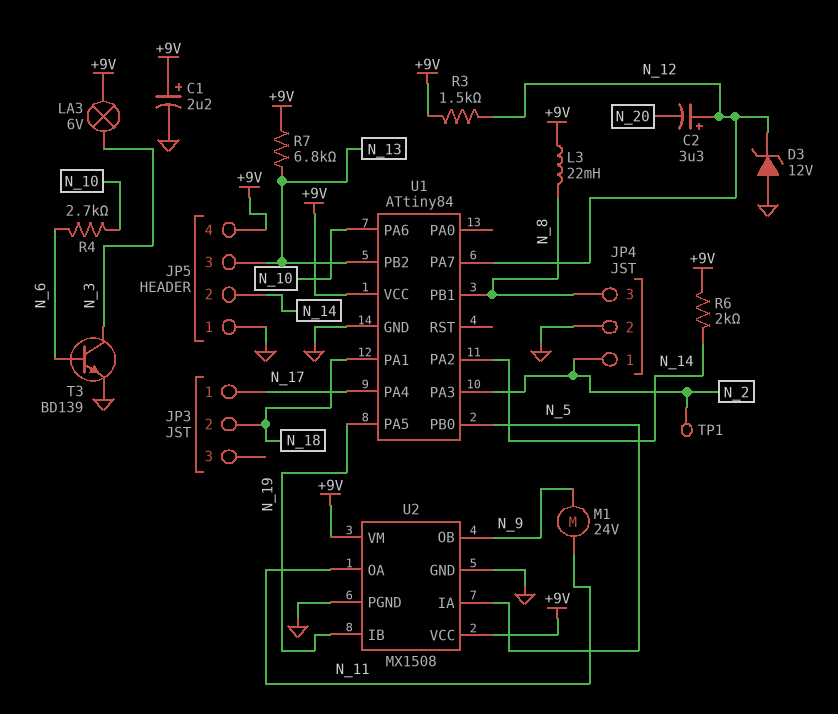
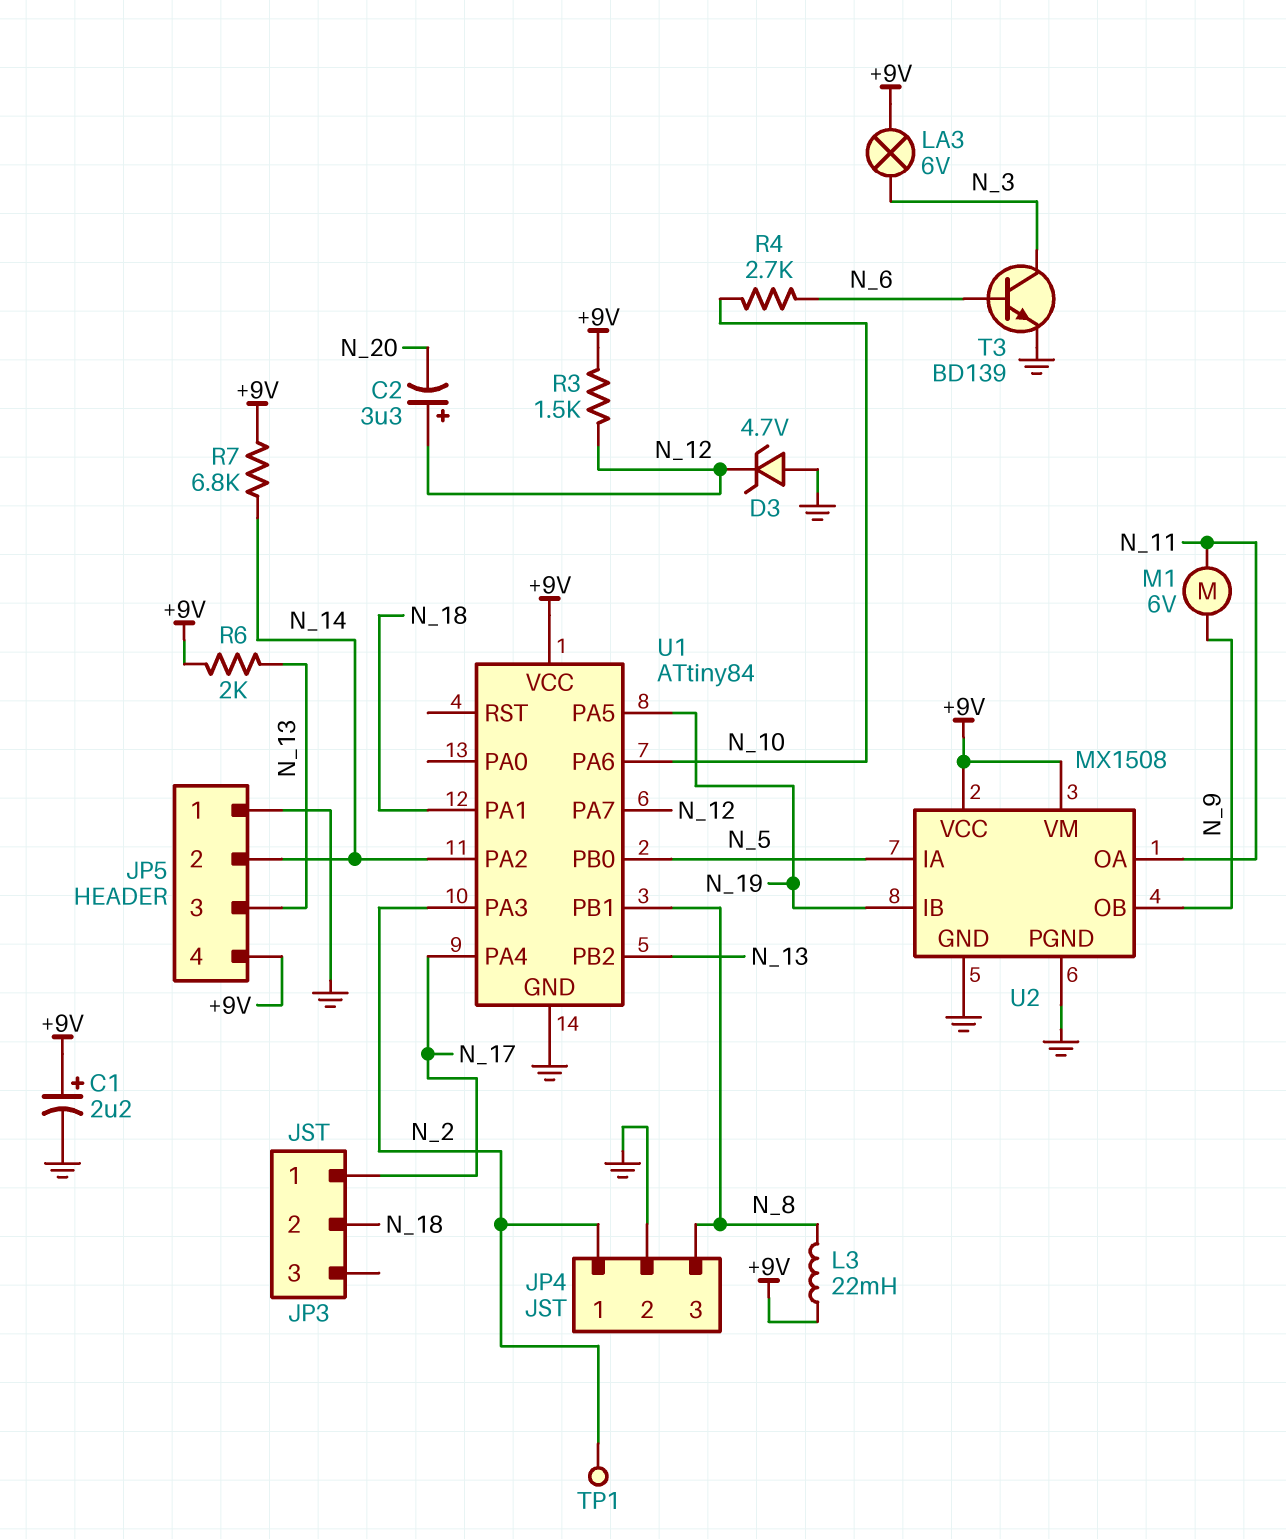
D3: zener 12V (A GND, K N_12) -> zener 4.7V (A GND, K N_12)
M1: motor 24V (N_9, N_11) -> motor 6V (N_9, N_11)
R6: 2k (+9V, N_14) -> 2k (+9V, N_13)
R7: 6.8k (+9V, N_13) -> 6.8k (+9V, N_14)

